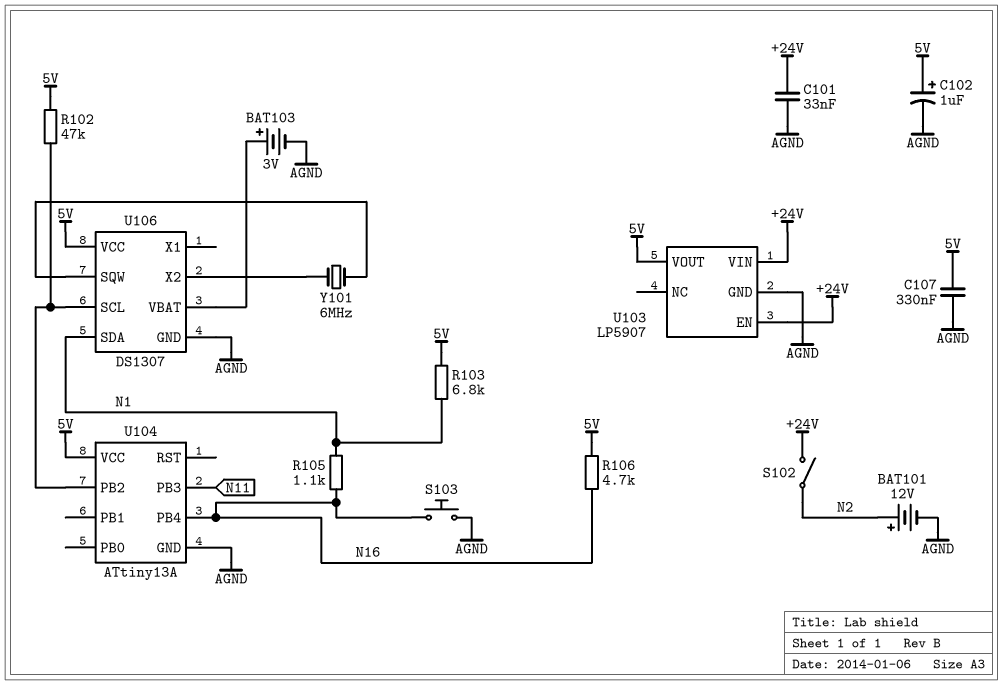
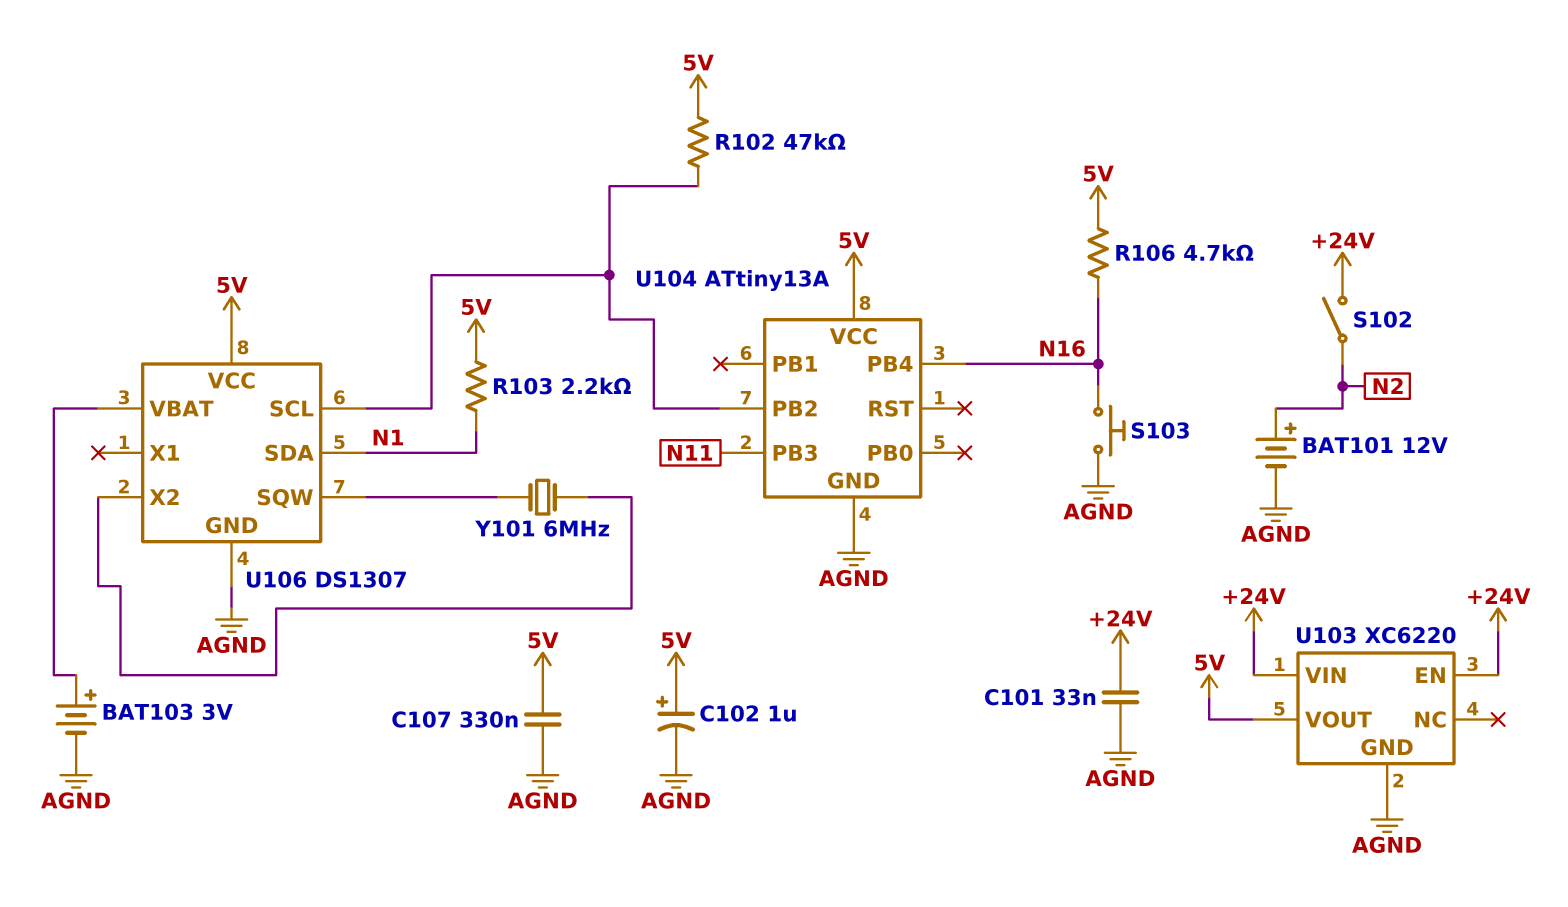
R103: 6.8k (5V, N1) -> 2.2k (5V, N1)
R105: 1.1k (N1, N16) -> none
U103: LP5907 -> XC6220

